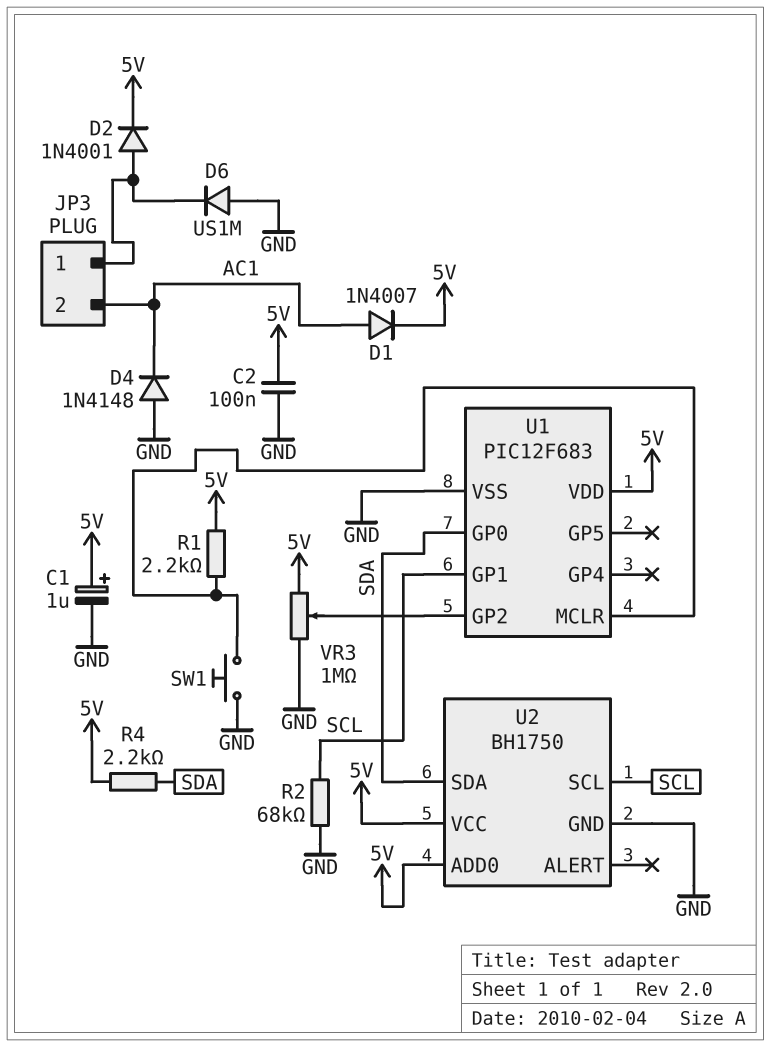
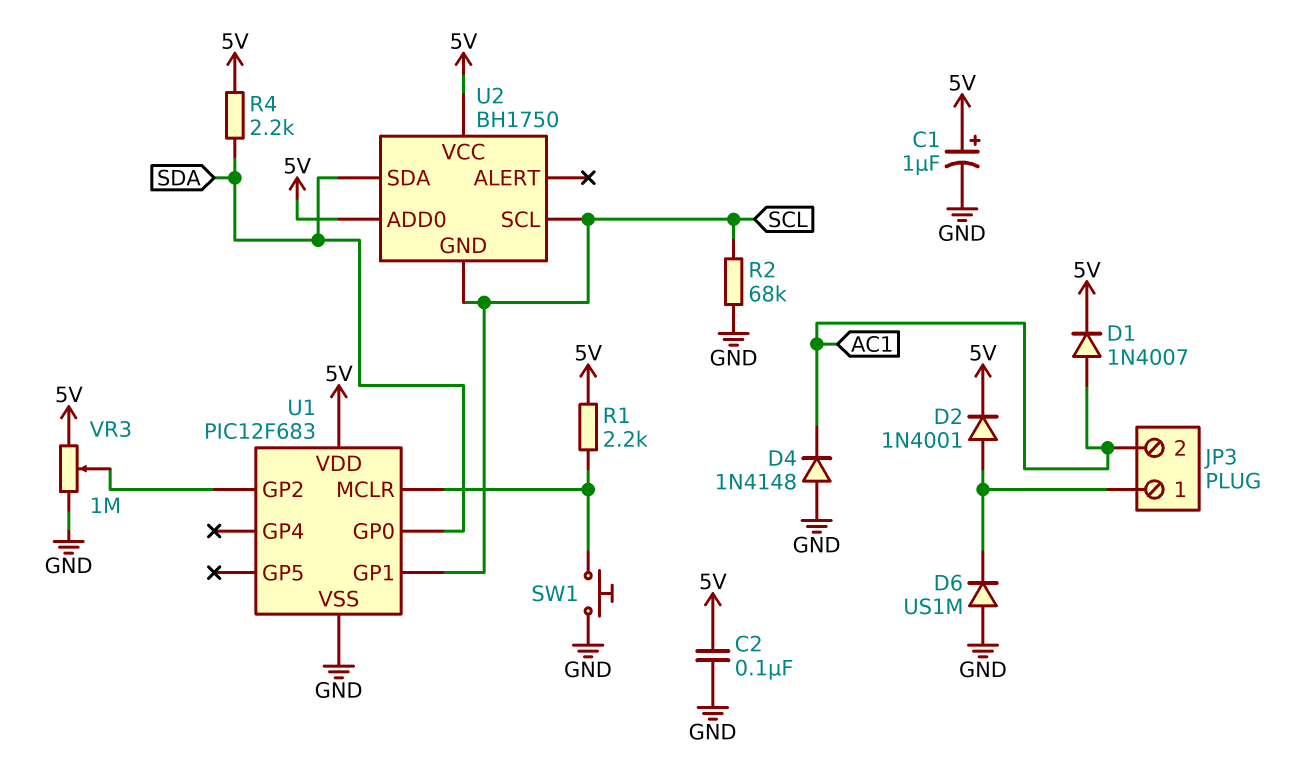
U2 pin GND: GND -> SCL

